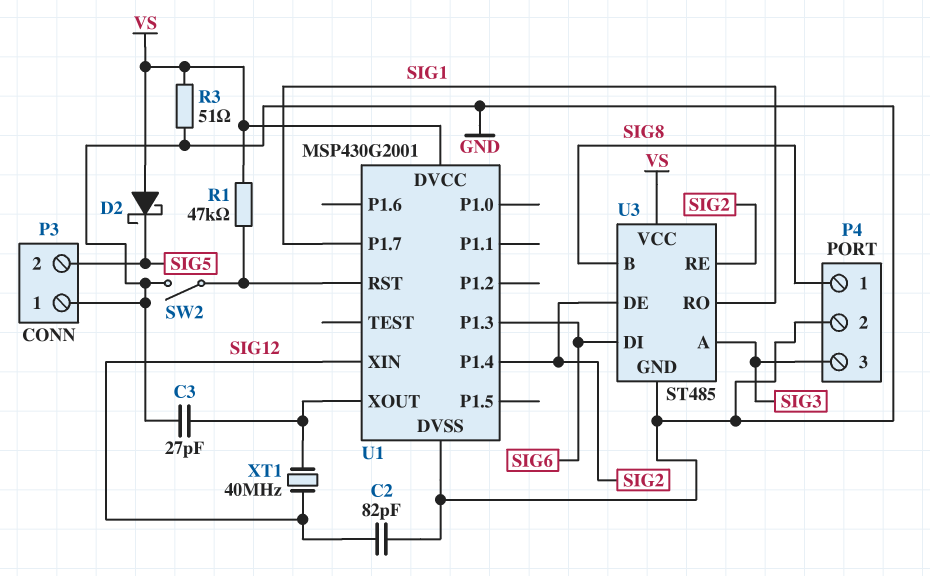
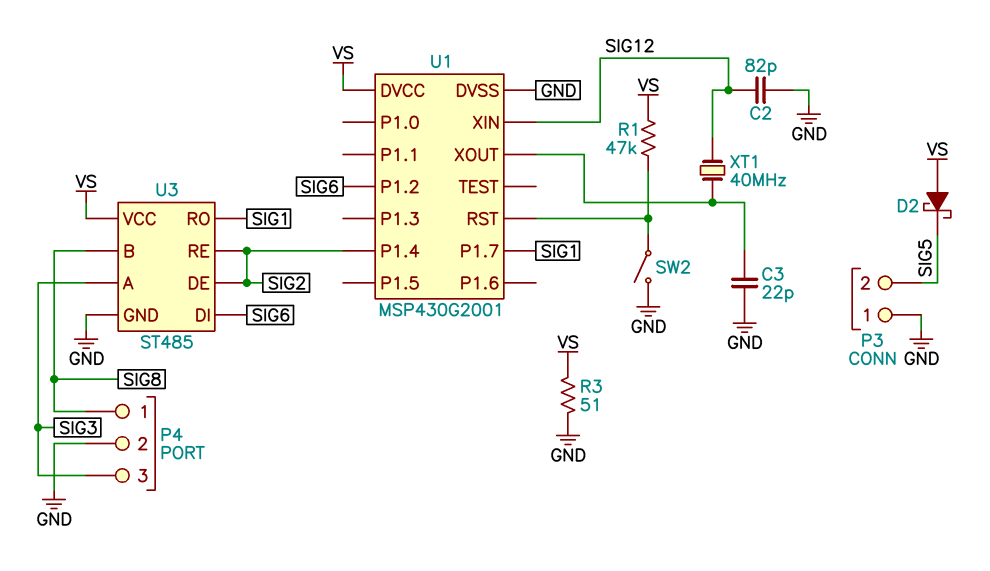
C3: 27pF (GND, U1/XOUT) -> 22pF (GND, U1/XOUT)
U1 pin P1.2: none -> SIG6
U1 pin P1.3: SIG6 -> none

